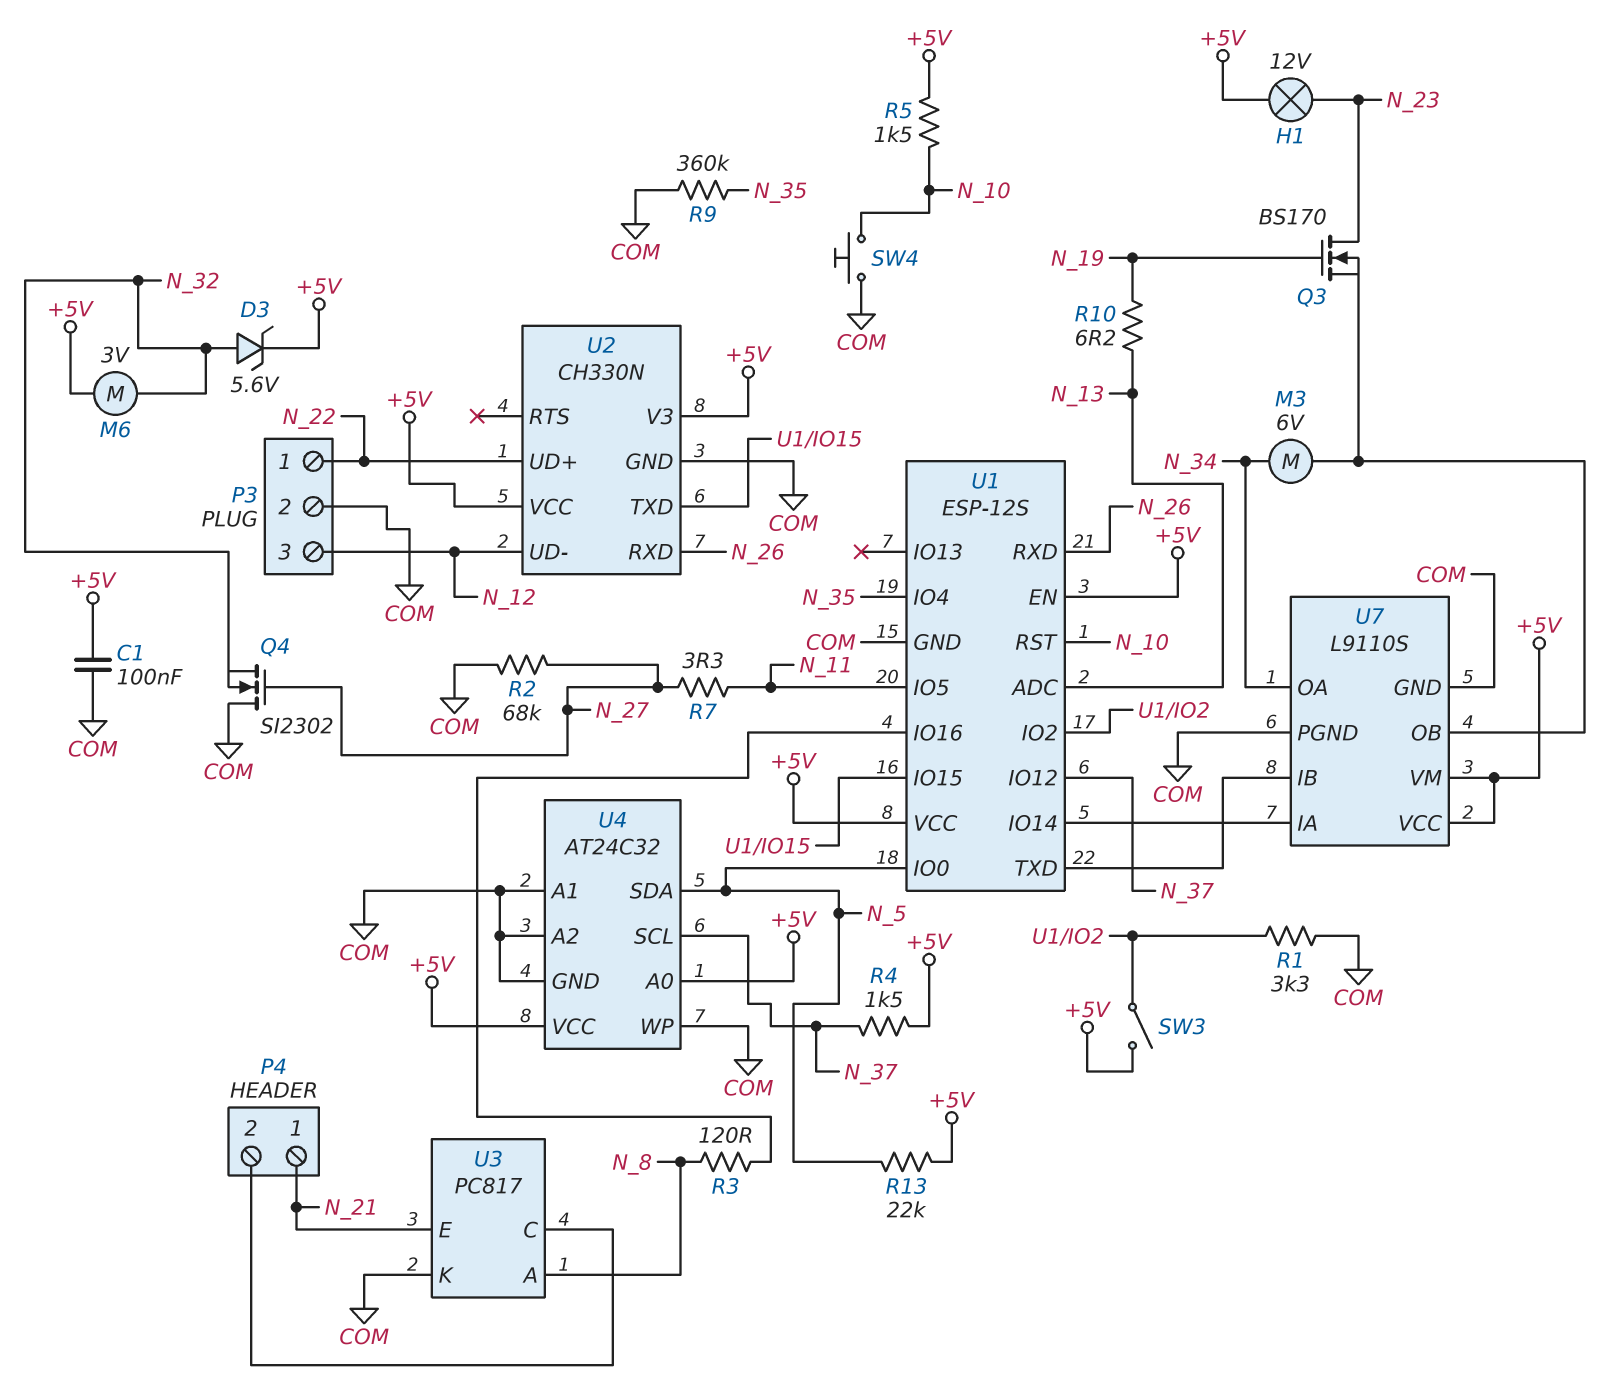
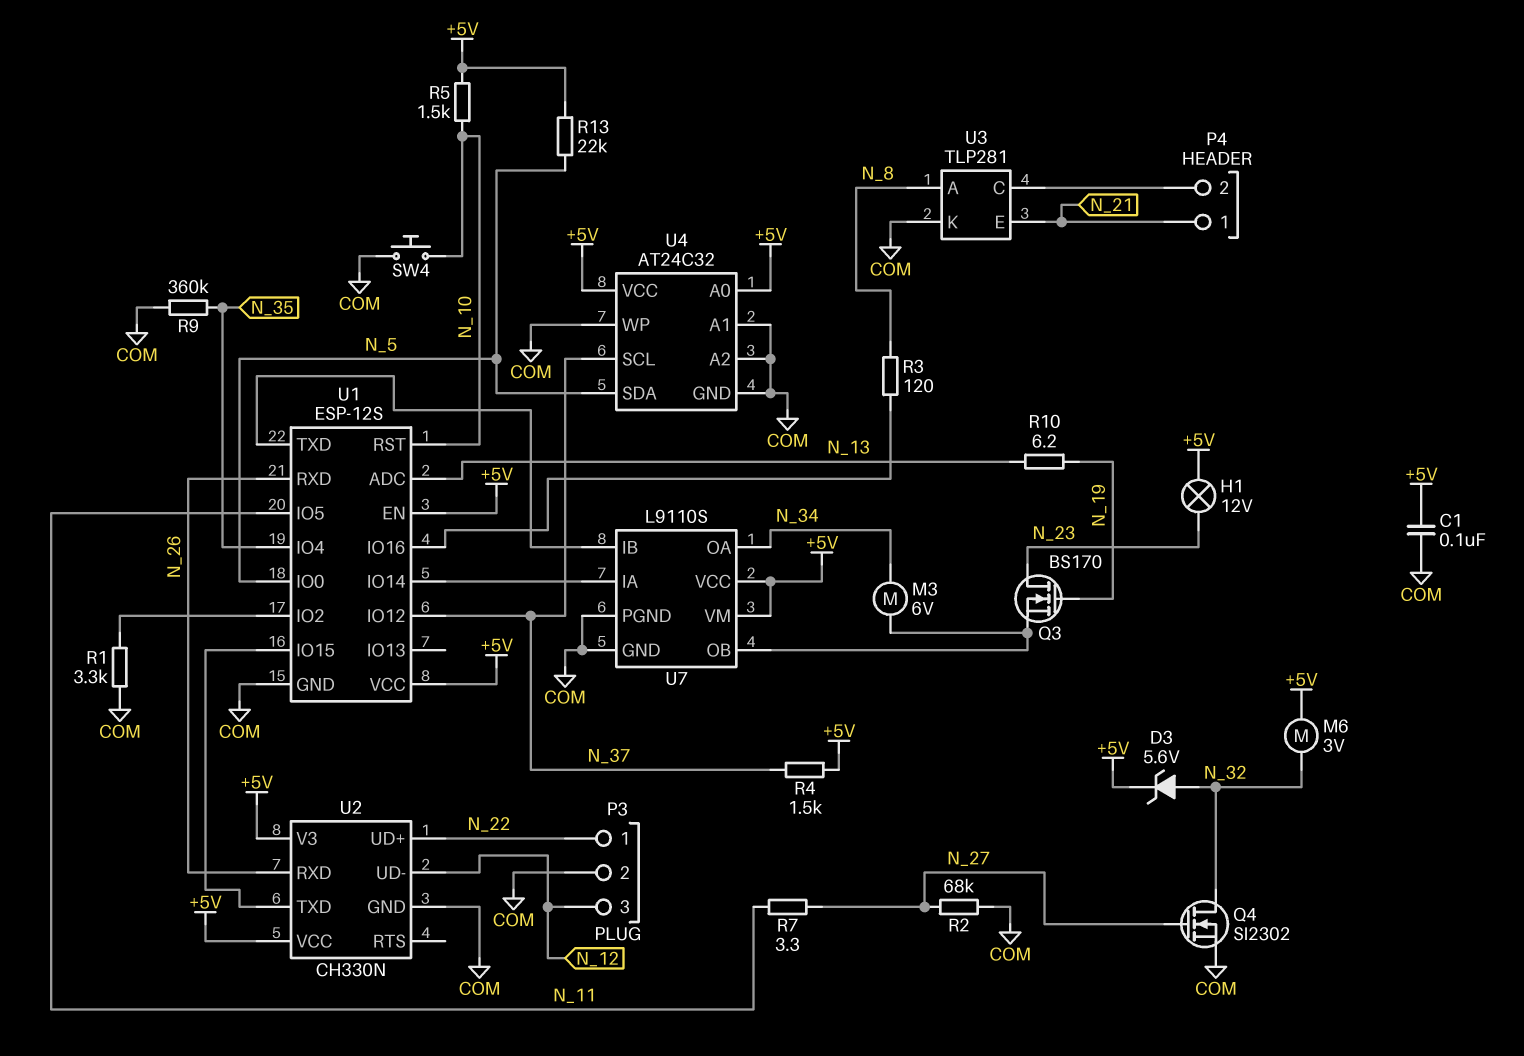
Q4: NMOS SI2302 (G N_27, D COM, S N_32) -> NMOS SI2302 (G N_27, D N_32, S COM)
SW3: switch (+5V, U1/IO2) -> none
U3: PC817 -> TLP281

